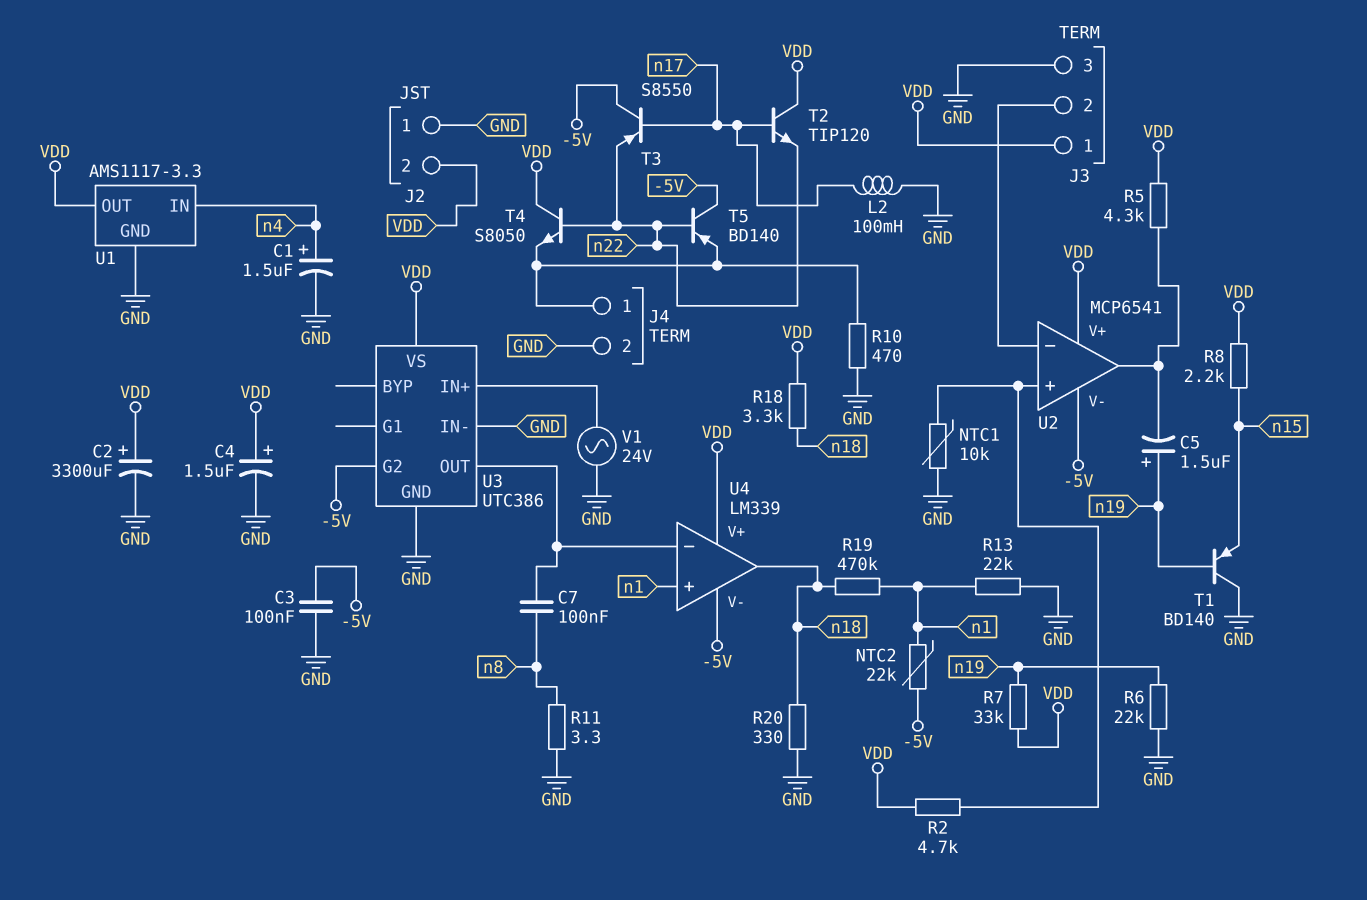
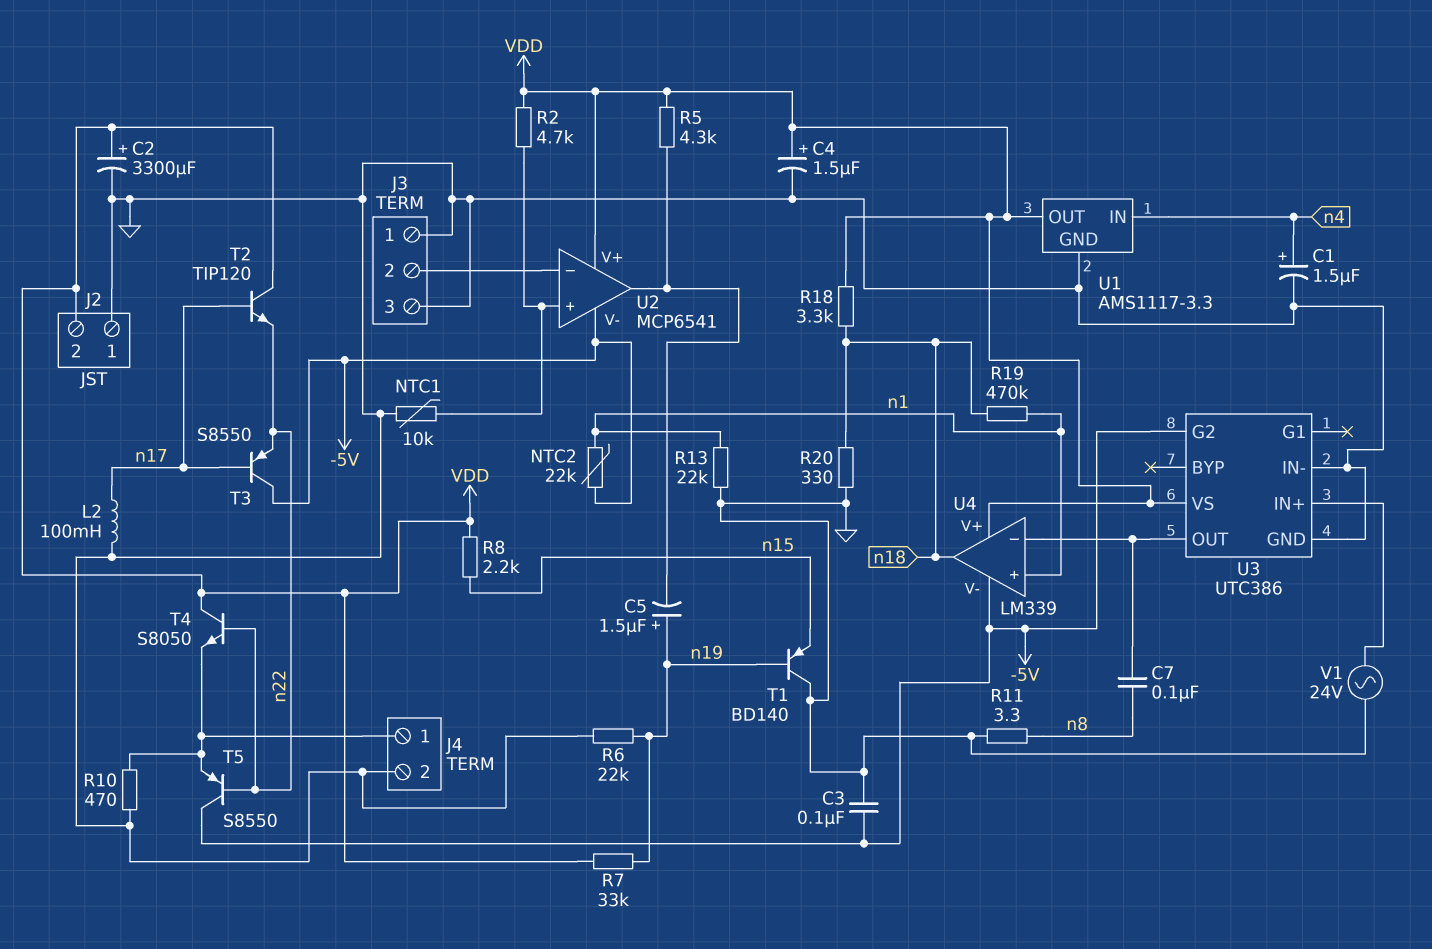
J3 pin 1: VDD -> GND
T5: PNP BD140 (B n22, C -5V, E J4/1) -> PNP S8550 (B n22, C -5V, E J4/1)

